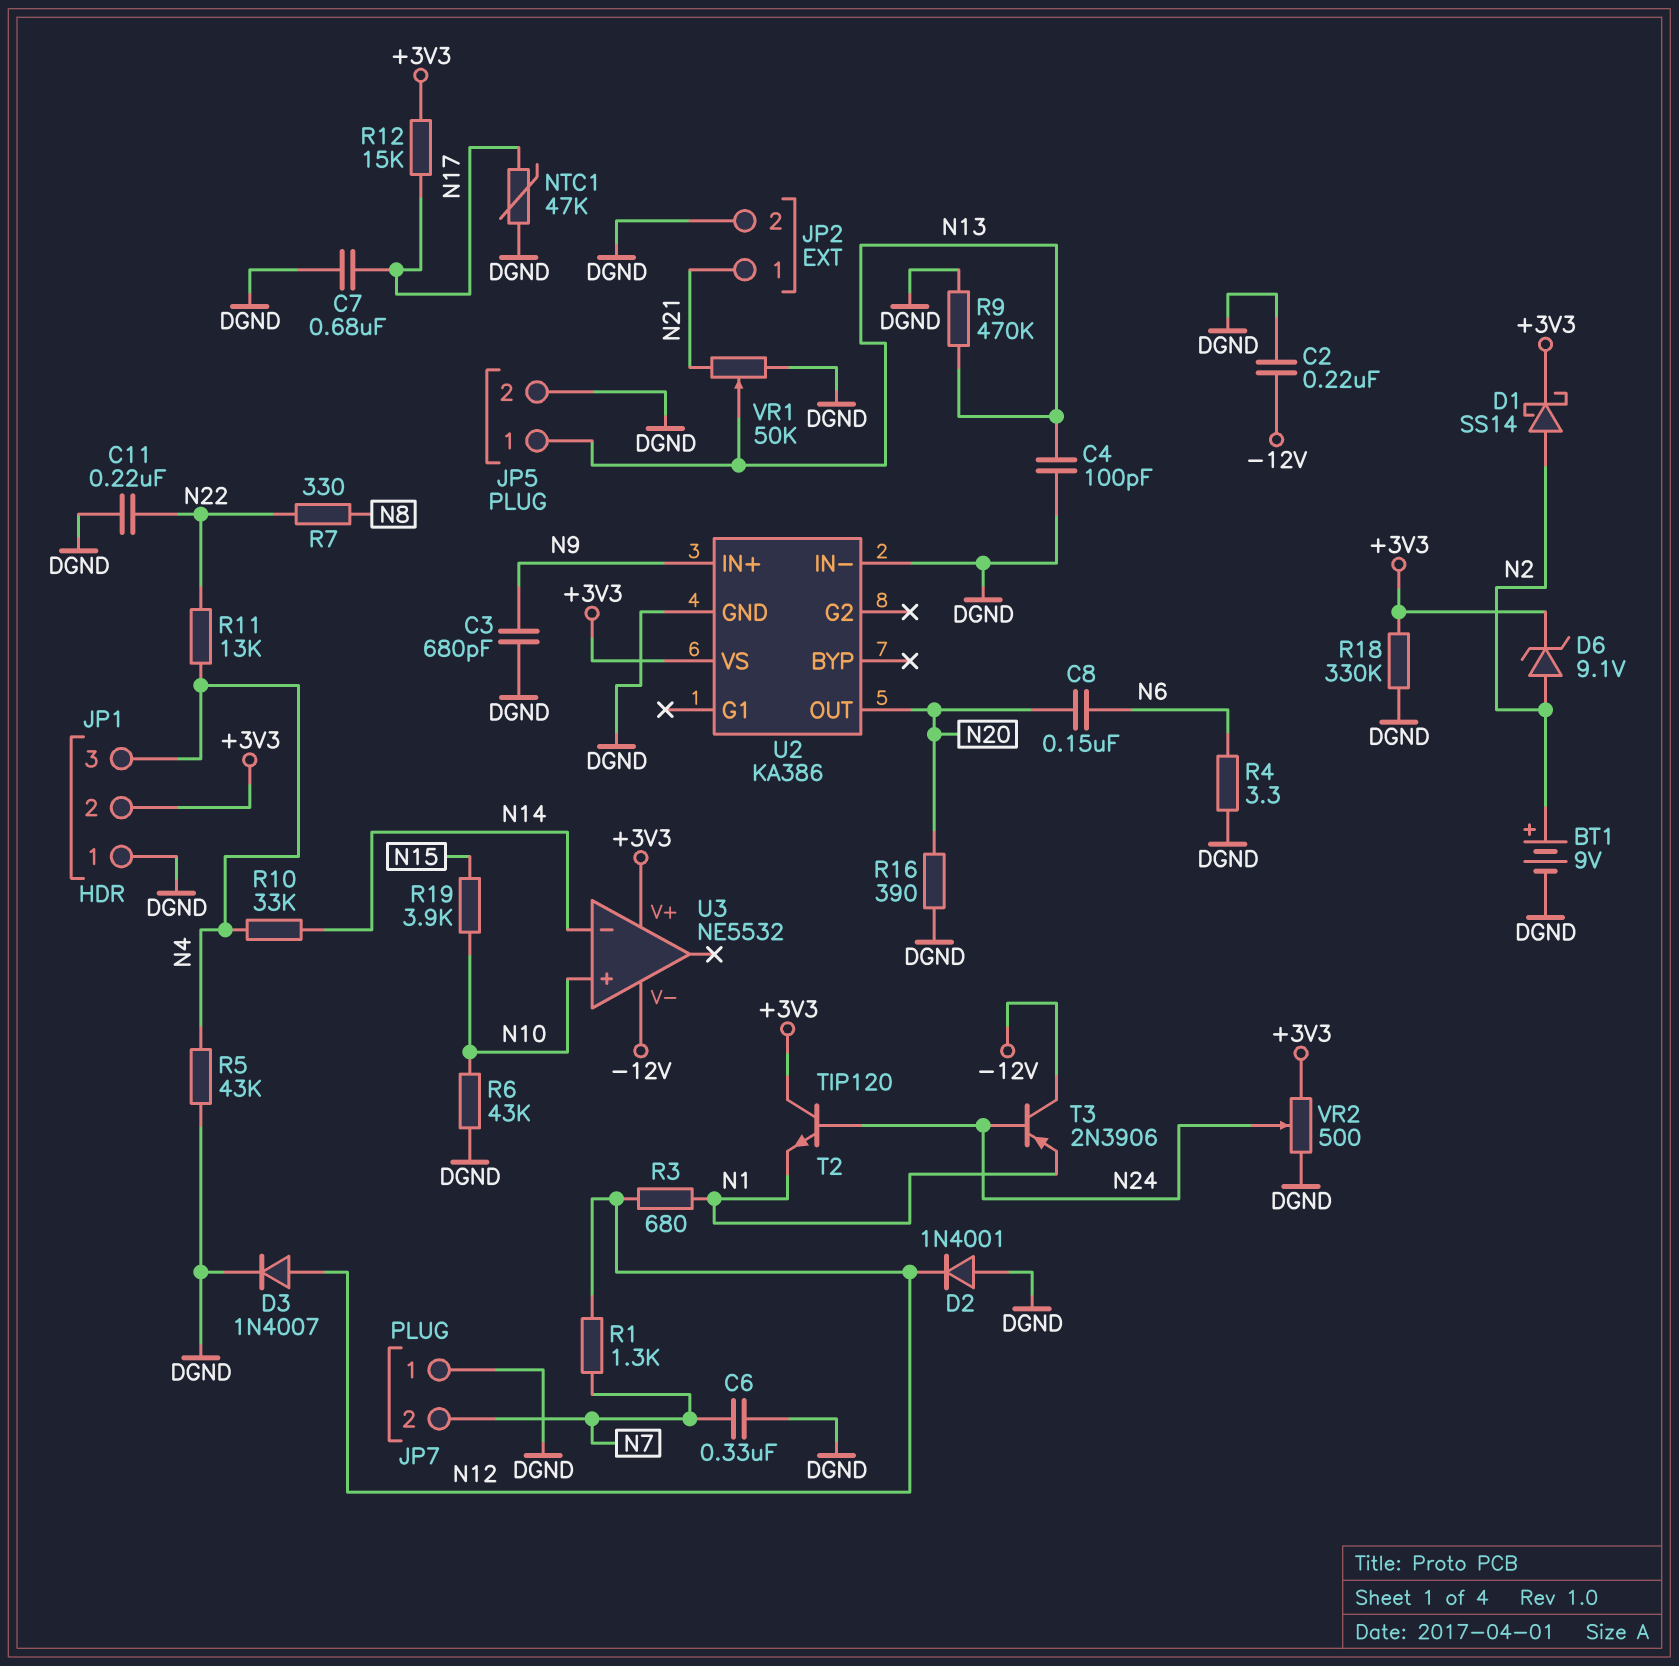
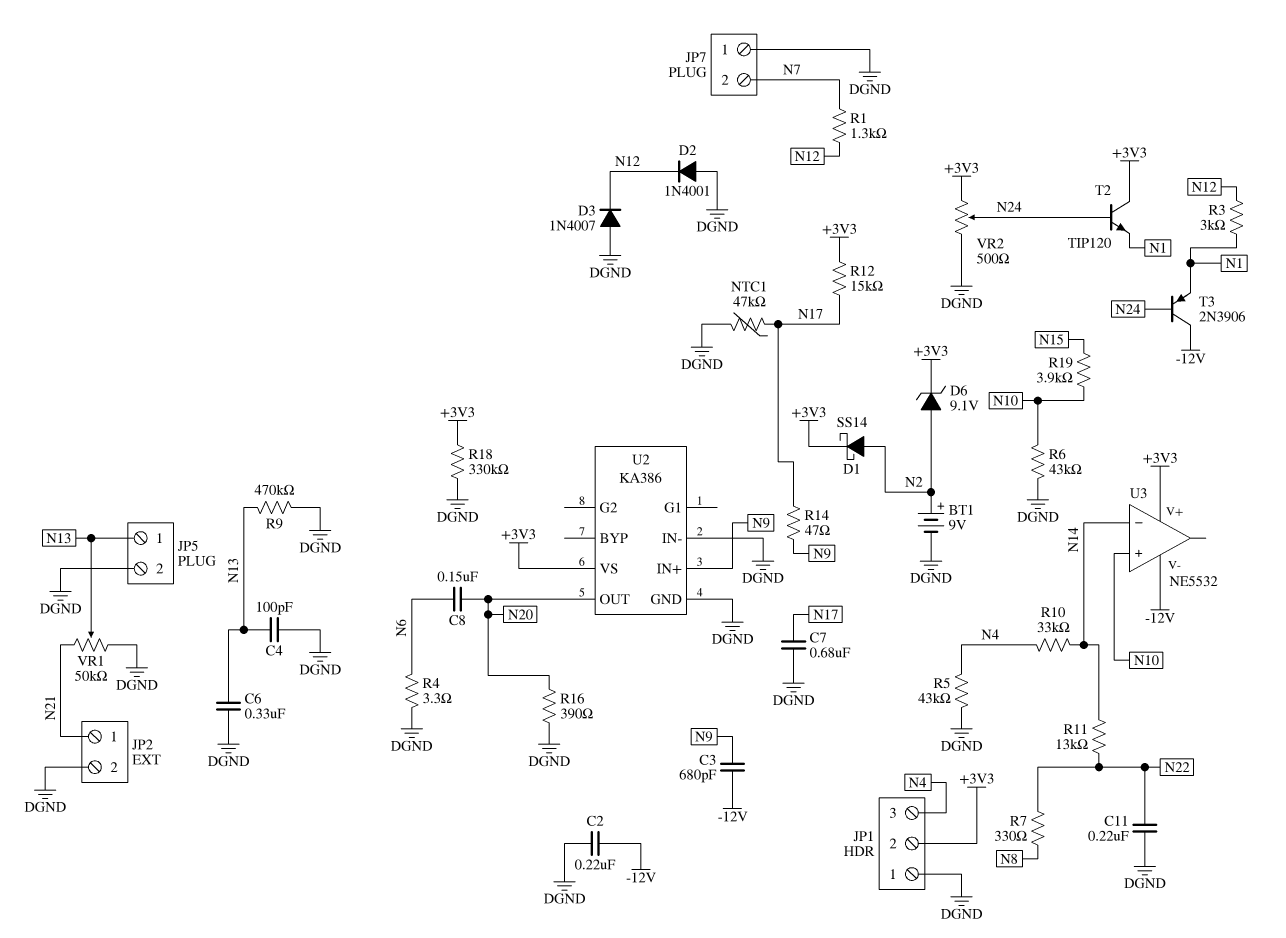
C3: 680pF (DGND, N9) -> 680pF (-12V, N9)
C6: 330nF (DGND, N7) -> 330nF (DGND, N13)
D3: diode 1N4007 (A N12, K DGND) -> diode 1N4007 (A DGND, K N12)
R3: 680 (N1, N12) -> 3k (N1, N12)
R11: 13k (N4, N22) -> 13k (N14, N22)
R14: none -> 47 (N9, N17)

